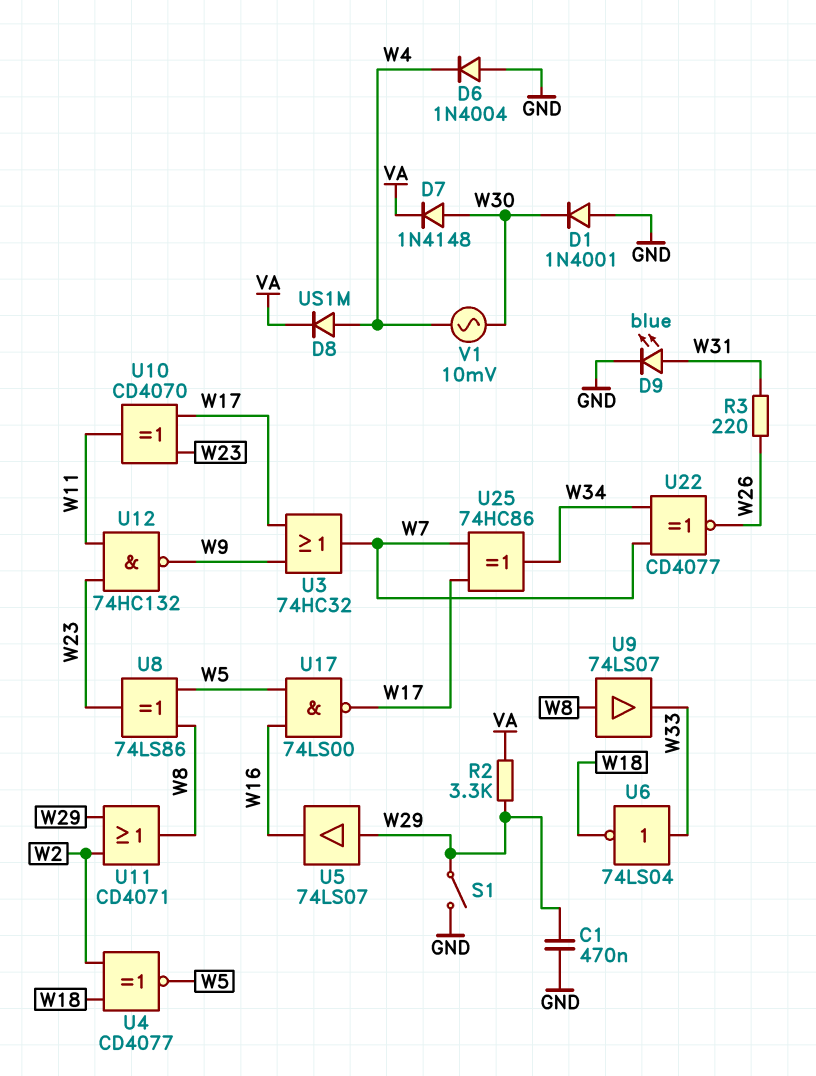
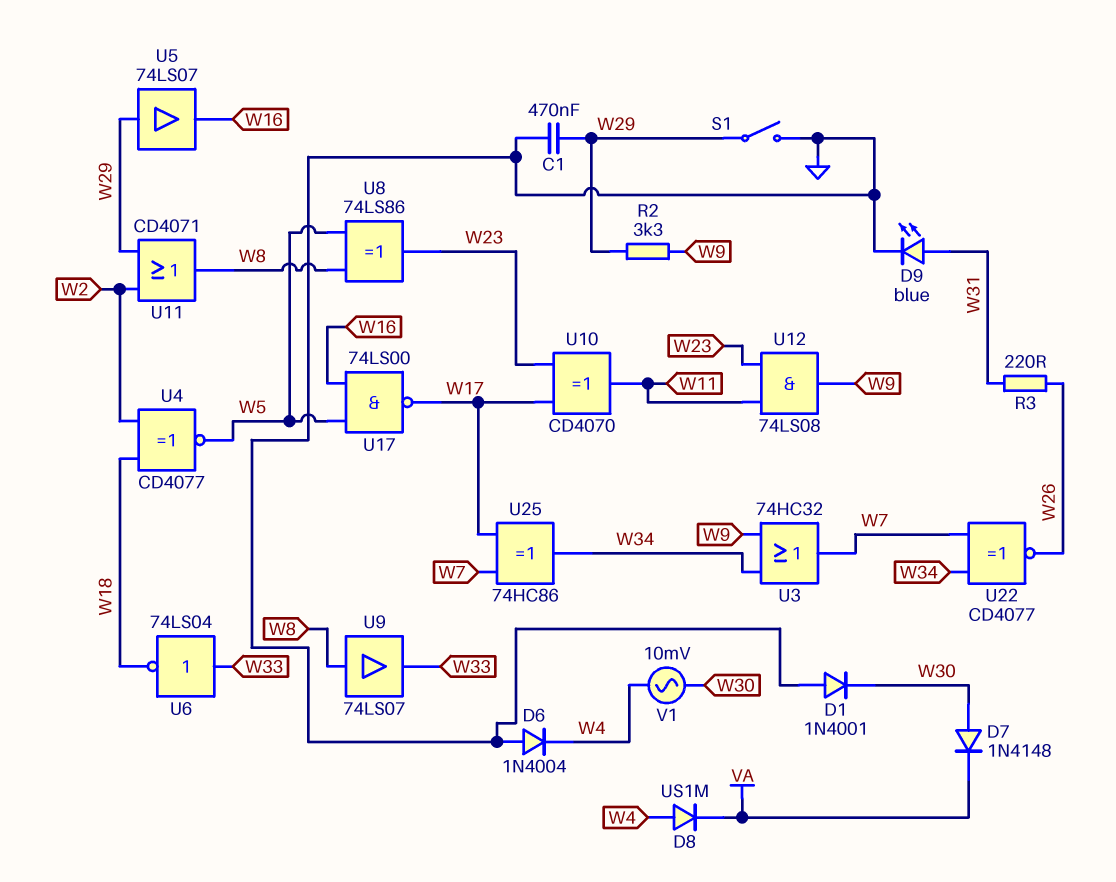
R2: 3.3k (VA, W29) -> 3.3k (W9, W29)
U3: OR 74HC32 (in W9, in W17, out W7) -> OR 74HC32 (in W9, in W34, out W7)
U12: NAND 74HC132 (in W11, in W23, out W9) -> AND 74LS08 (in W11, in W23, out W9)

